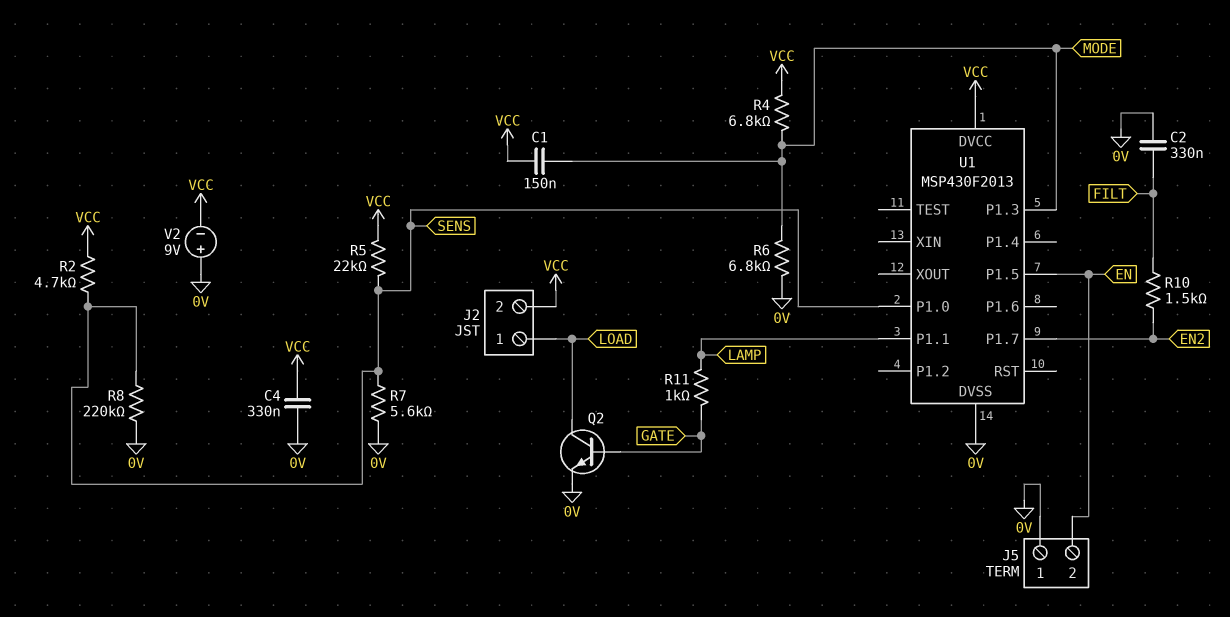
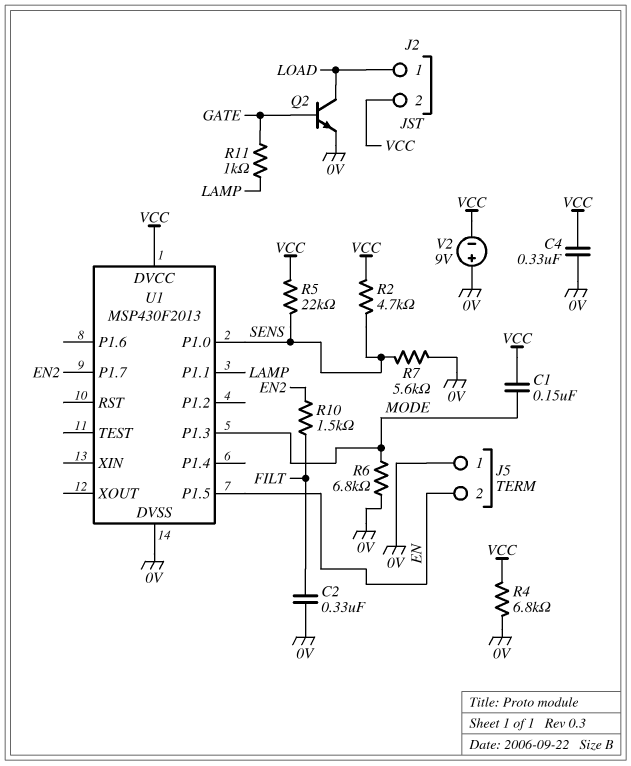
R4: 6.8k (MODE, VCC) -> 6.8k (0V, VCC)
R8: 220k (0V, SENS) -> none

